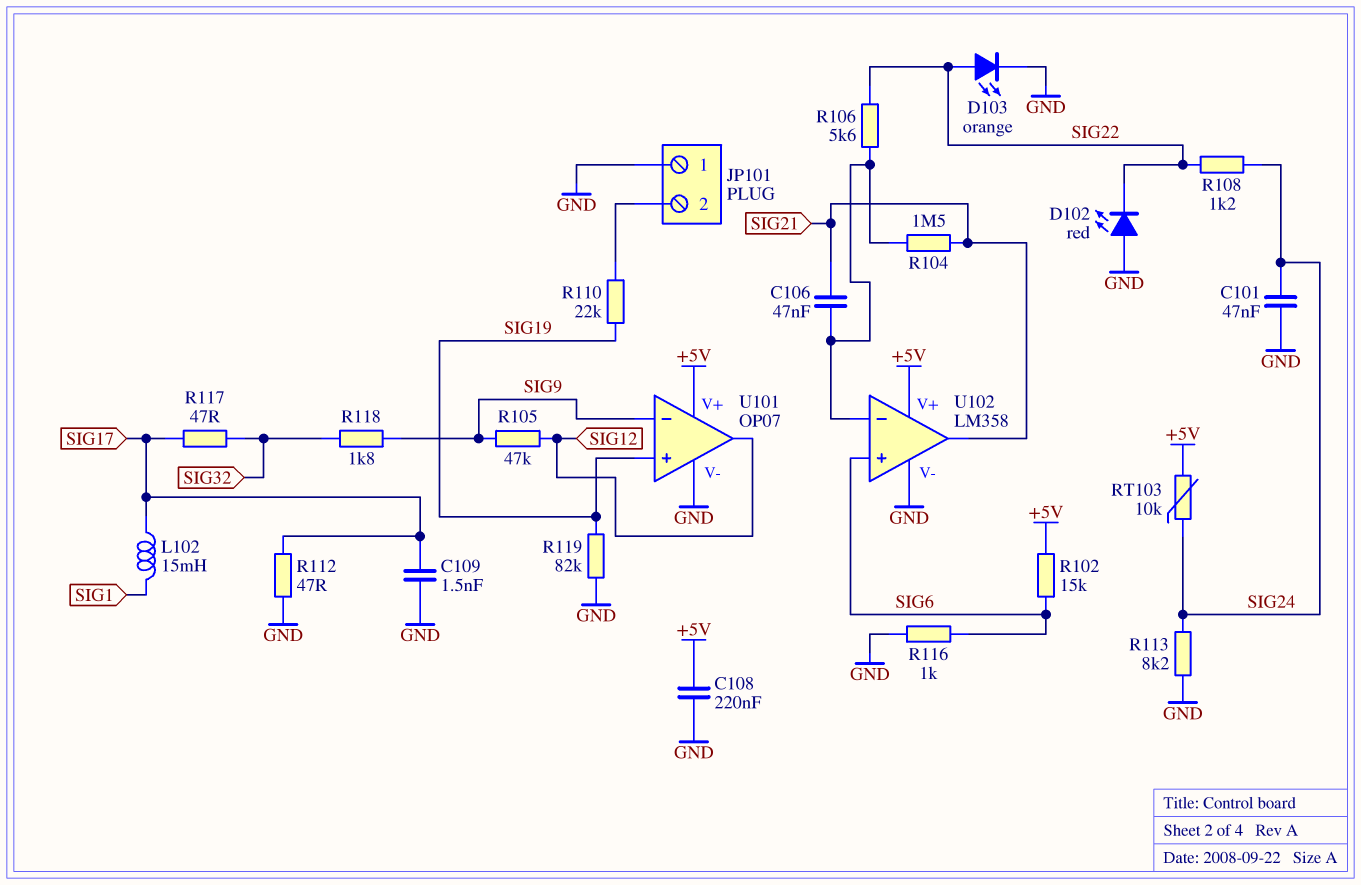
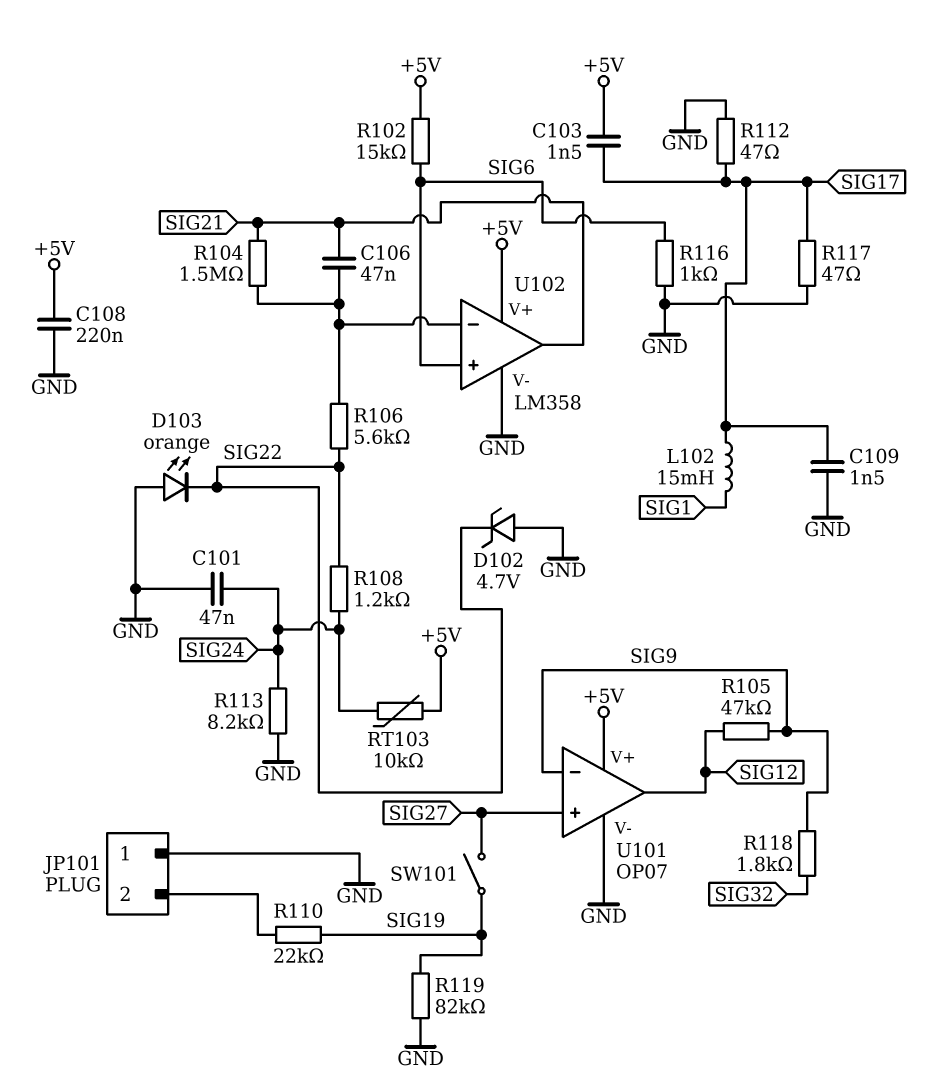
C103: none -> 1.5nF (+5V, SIG17)
D102: LED red (A GND, K SIG22) -> zener 4.7V (A GND, K SIG22)
D103: LED orange (A SIG22, K GND) -> LED orange (A GND, K SIG22)
R117: 47 (SIG17, SIG32) -> 47 (GND, SIG17)
SW101: none -> switch (SIG19, SIG27)
U101 pin in+: SIG19 -> SIG27

